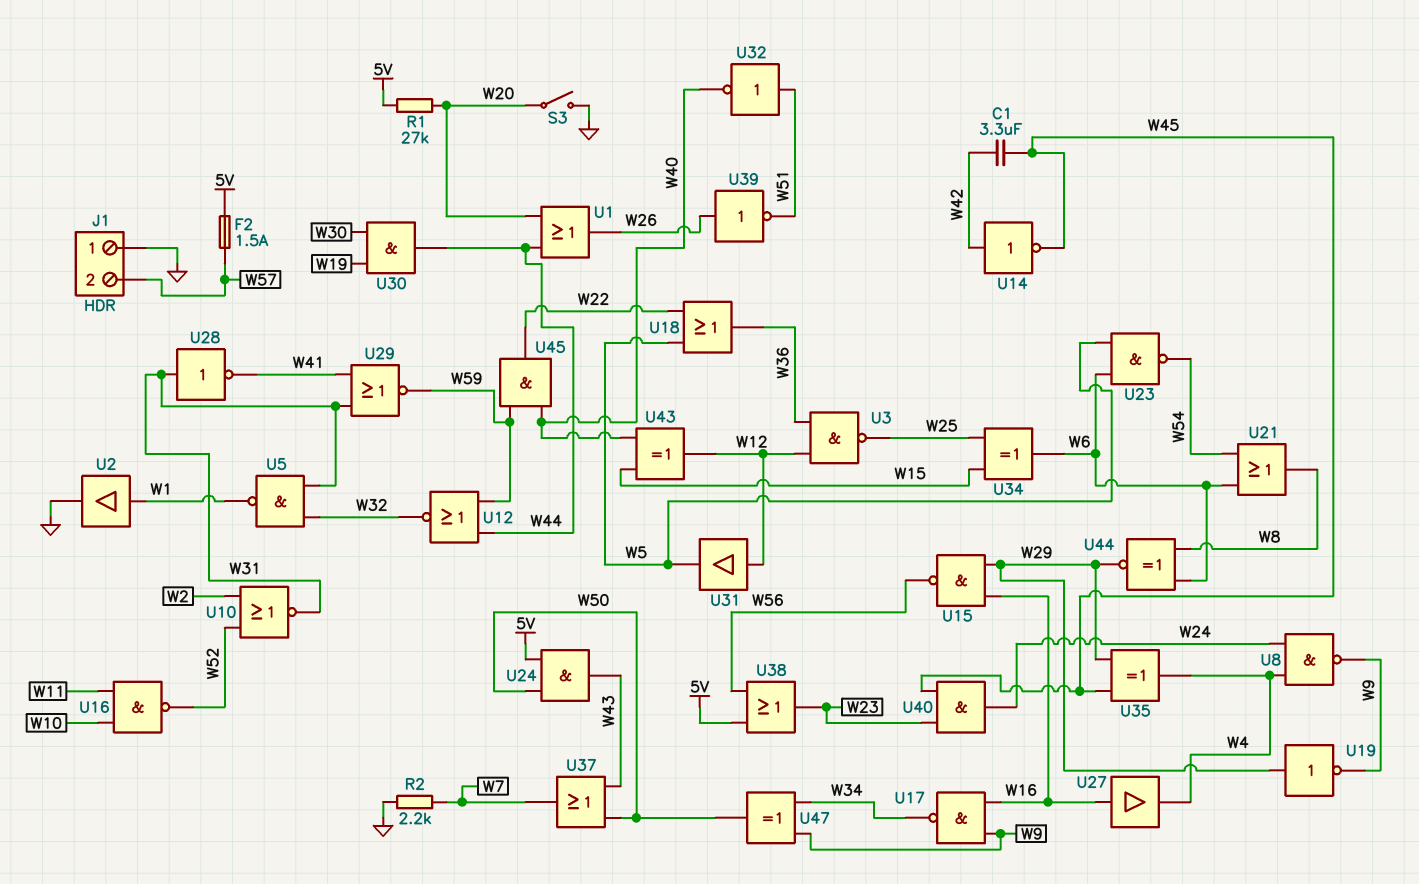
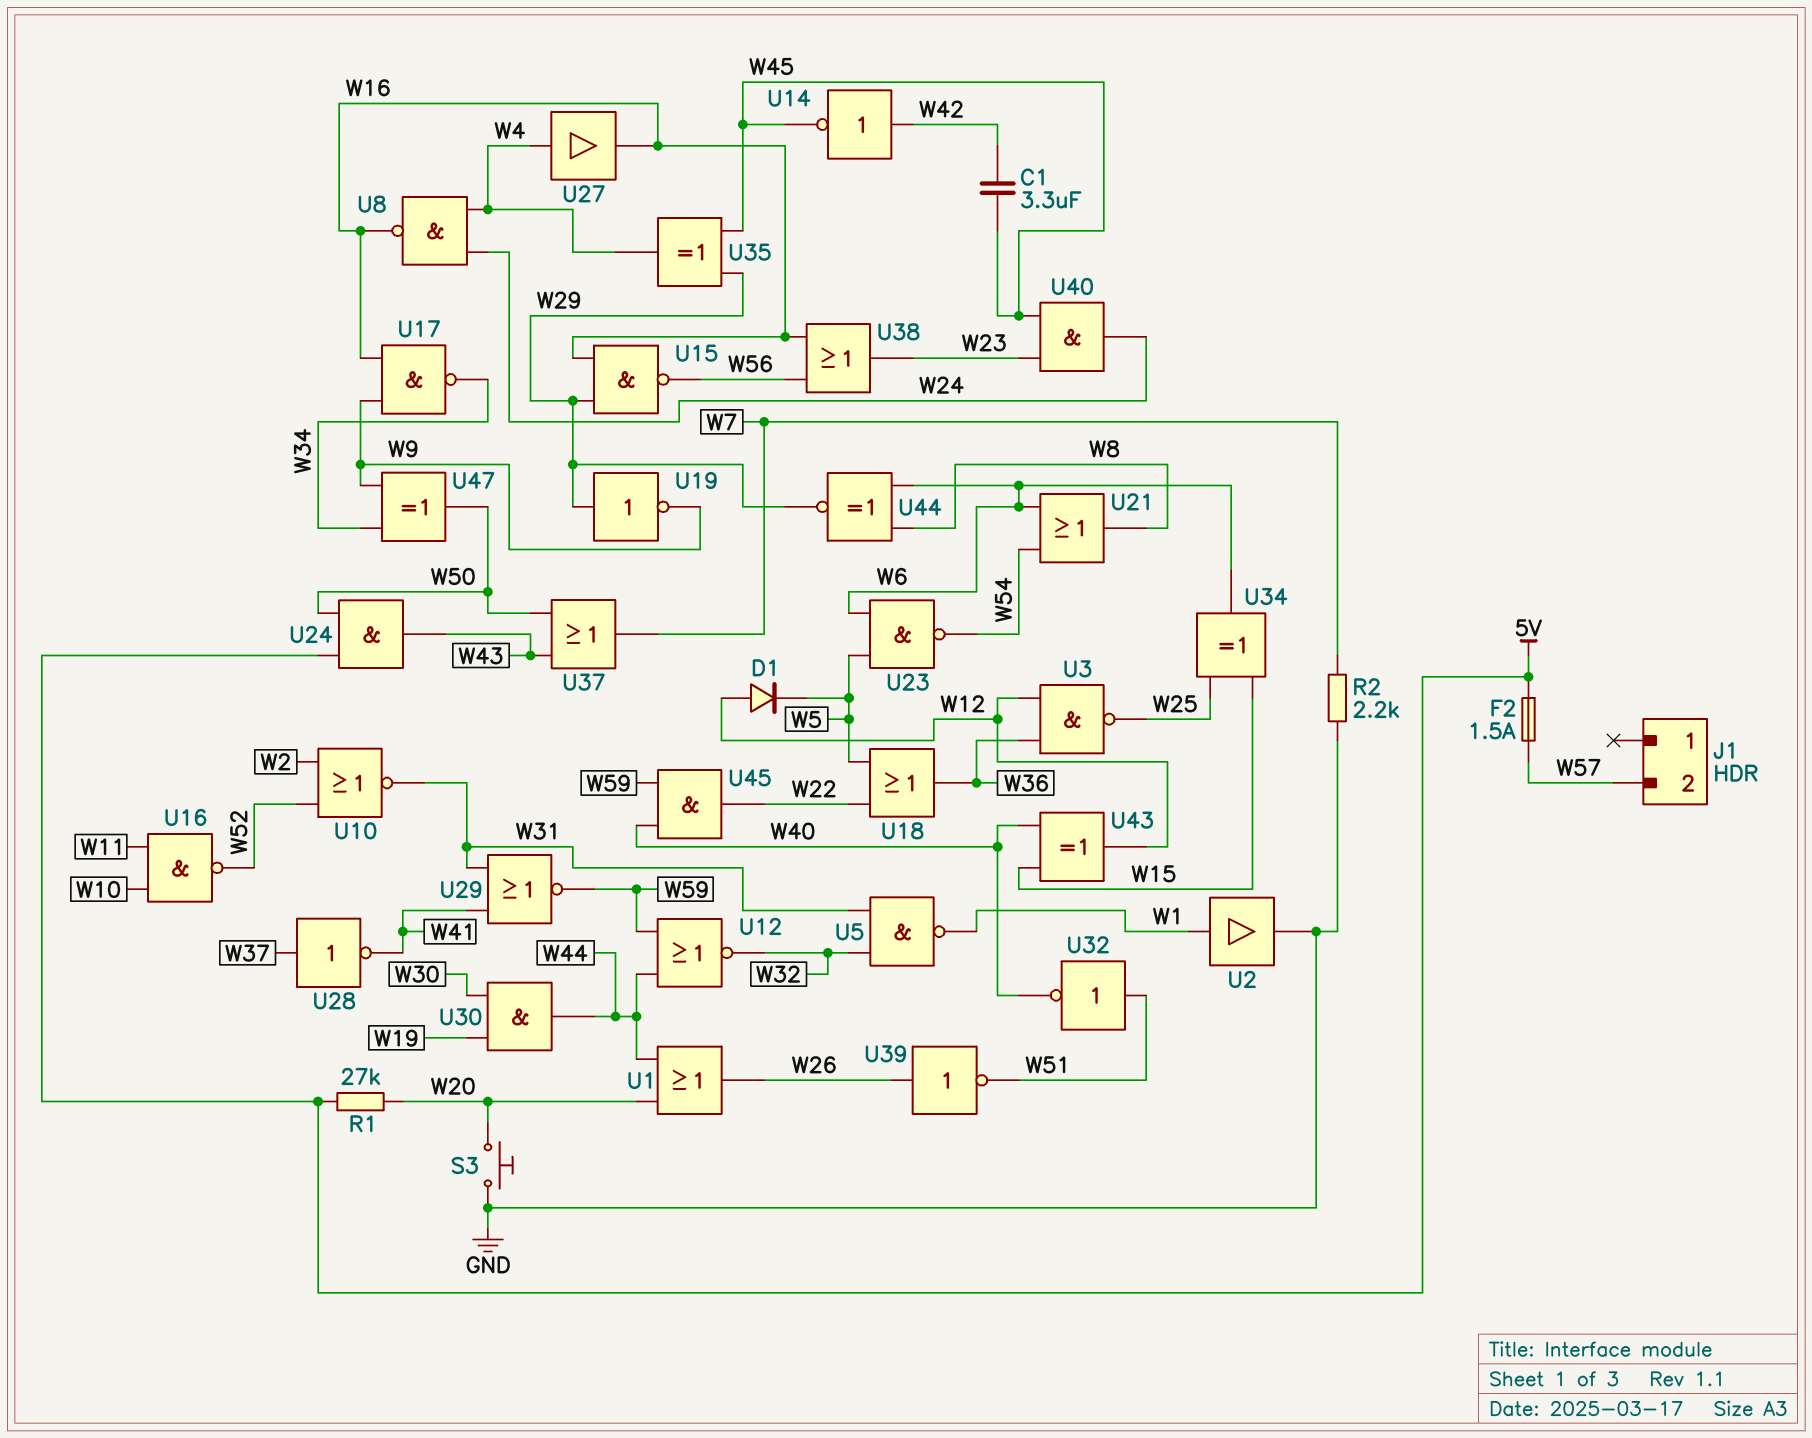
D1: none -> diode (A W12, K W5)
J1 pin 1: GND -> none
S3: switch (GND, W20) -> button (GND, W20)
U8: NAND (in W4, in W24, out W9) -> NAND (in W4, in W24, out W16)
U27: buffer (in W16, out W4) -> buffer (in W4, out W16)
U28: NOT (in W31, out W41) -> NOT (in W37, out W41)
U31: buffer (in W12, out W5) -> none
U38: OR (in 5V, in W56, out W23) -> OR (in W16, in W56, out W23)

